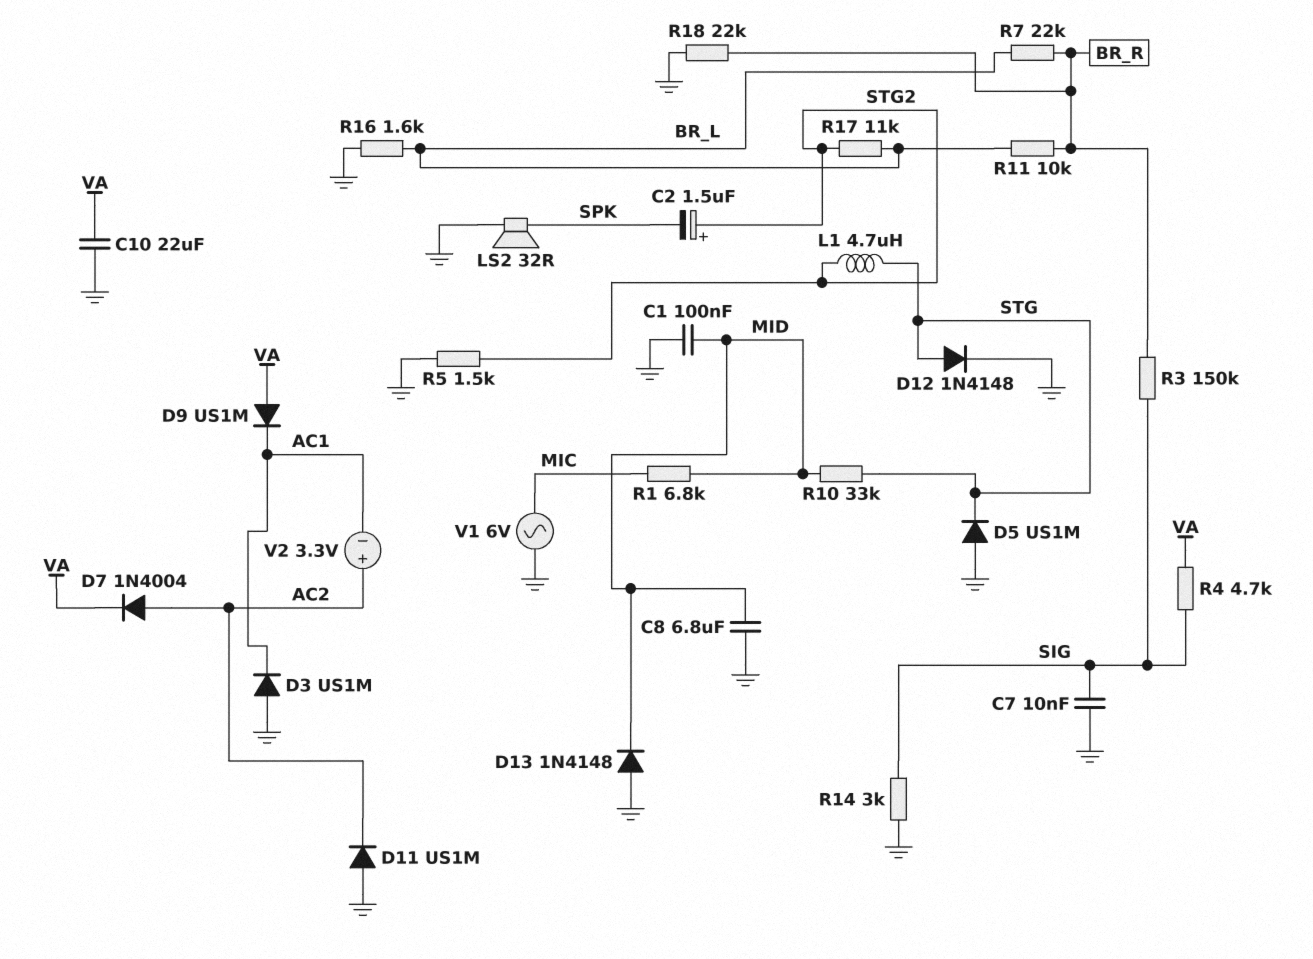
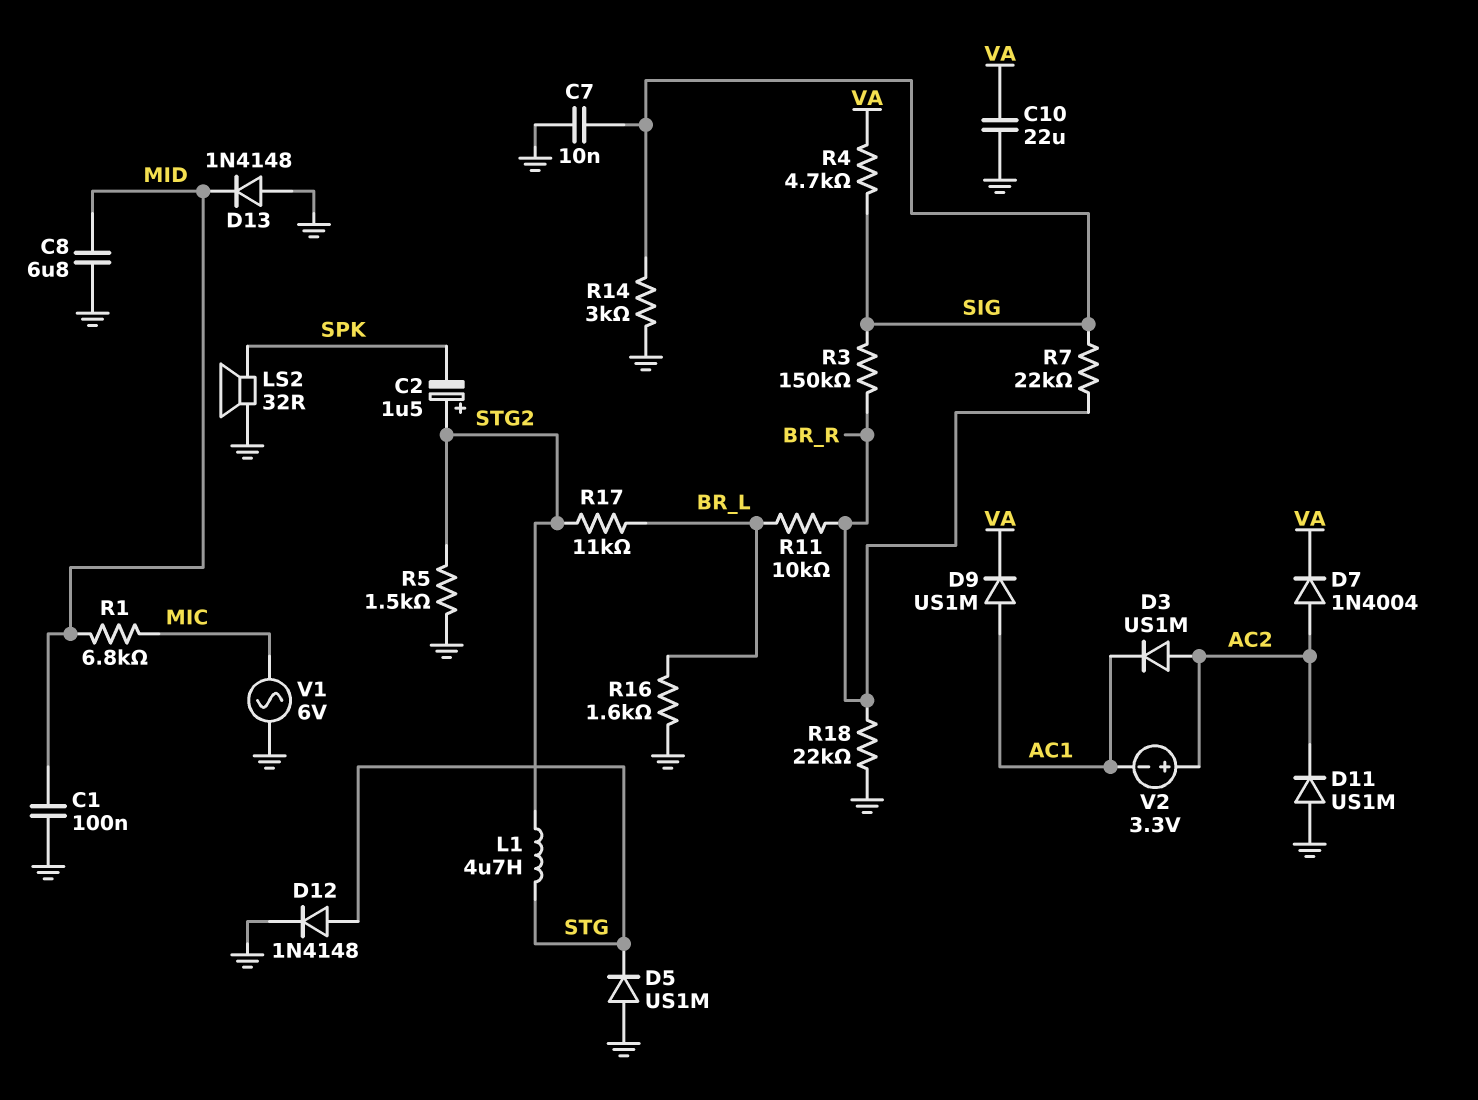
D3: diode US1M (A GND, K AC1) -> diode US1M (A AC2, K AC1)
D9: diode US1M (A VA, K AC1) -> diode US1M (A AC1, K VA)
R7: 22k (BR_L, BR_R) -> 22k (BR_R, SIG)
R10: 33k (MID, STG) -> none

